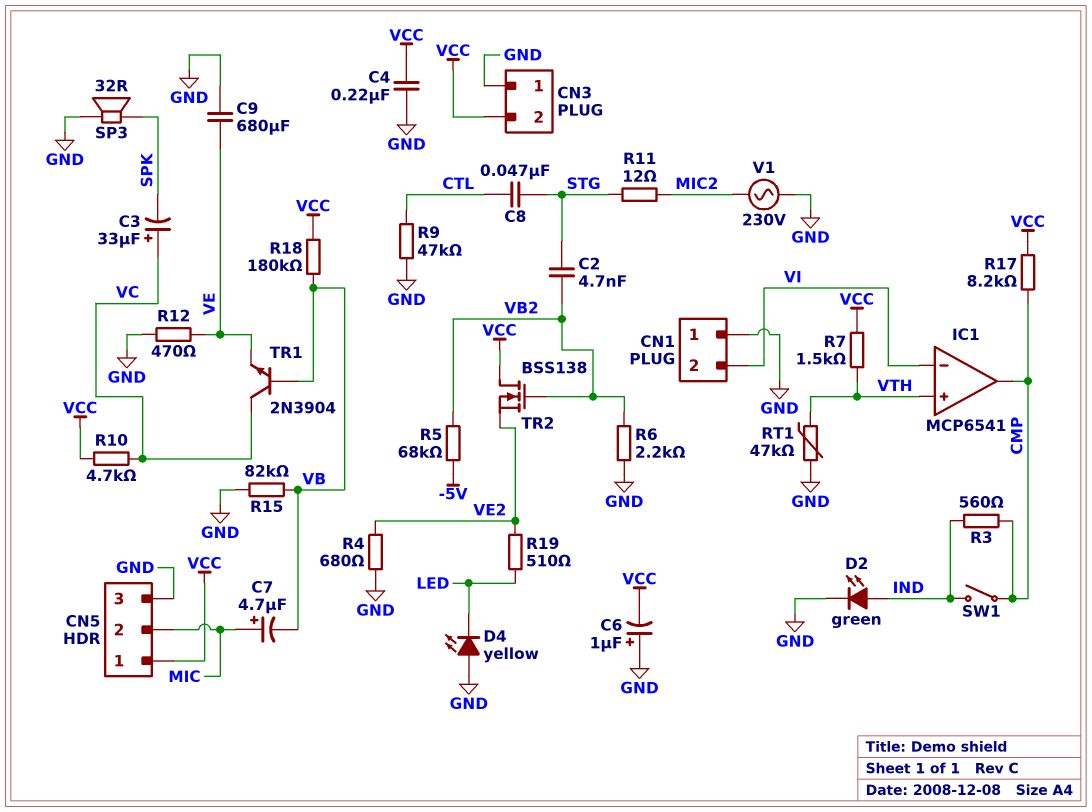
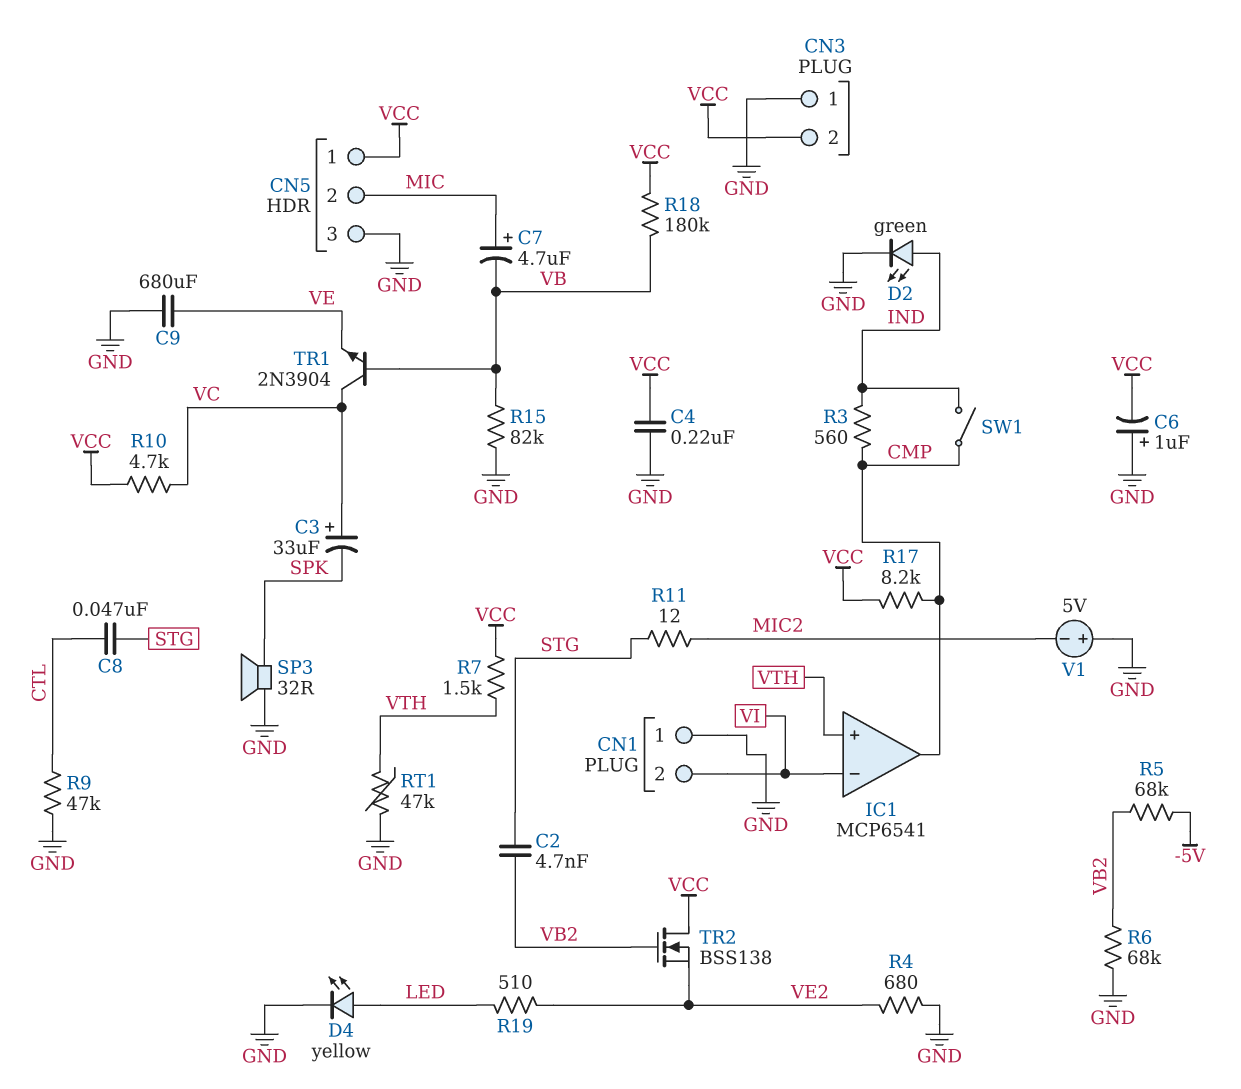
D4: LED yellow (A GND, K LED) -> LED yellow (A LED, K GND)
R6: 2.2k (GND, VB2) -> 68k (GND, VB2)
R12: 470 (GND, VE) -> none
V1: AC 230V (GND, MIC2) -> 5V (plus GND, minus MIC2)

